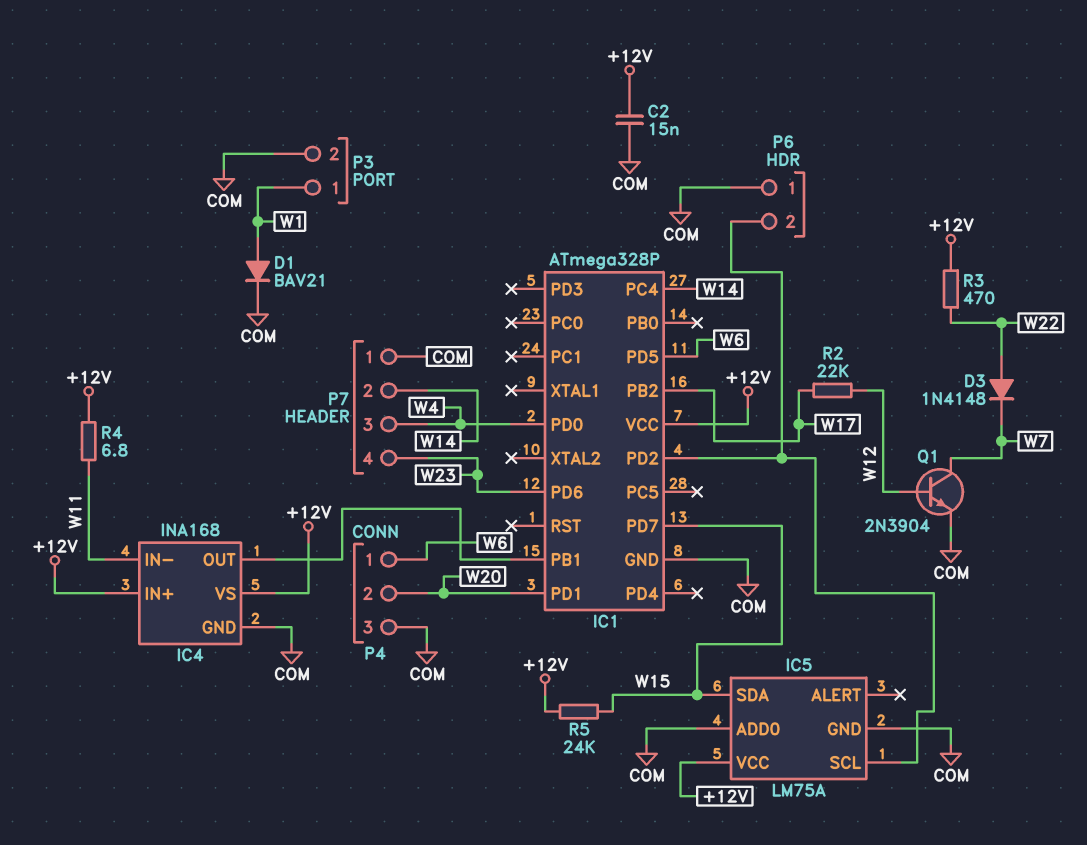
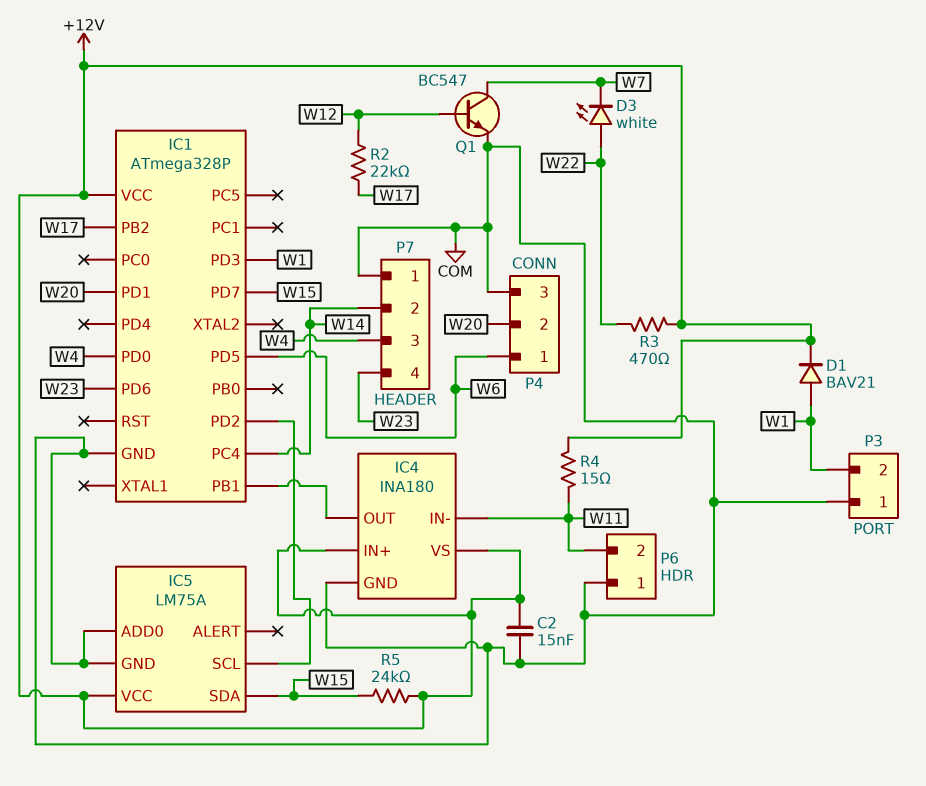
D1: diode BAV21 (A W1, K COM) -> diode BAV21 (A W1, K +12V)
D3: diode 1N4148 (A W22, K W7) -> LED white (A W22, K W7)
IC1 pin PD3: none -> W1
IC4: INA168 -> INA180
P3 pin 1: W1 -> COM
P3 pin 2: COM -> W1
P6 pin 2: IC1/PD2 -> W11
Q1: NPN 2N3904 (B W12, C W7, E COM) -> NPN BC547 (B W12, C W7, E COM)
R4: 6.8 (+12V, W11) -> 15 (+12V, W11)

